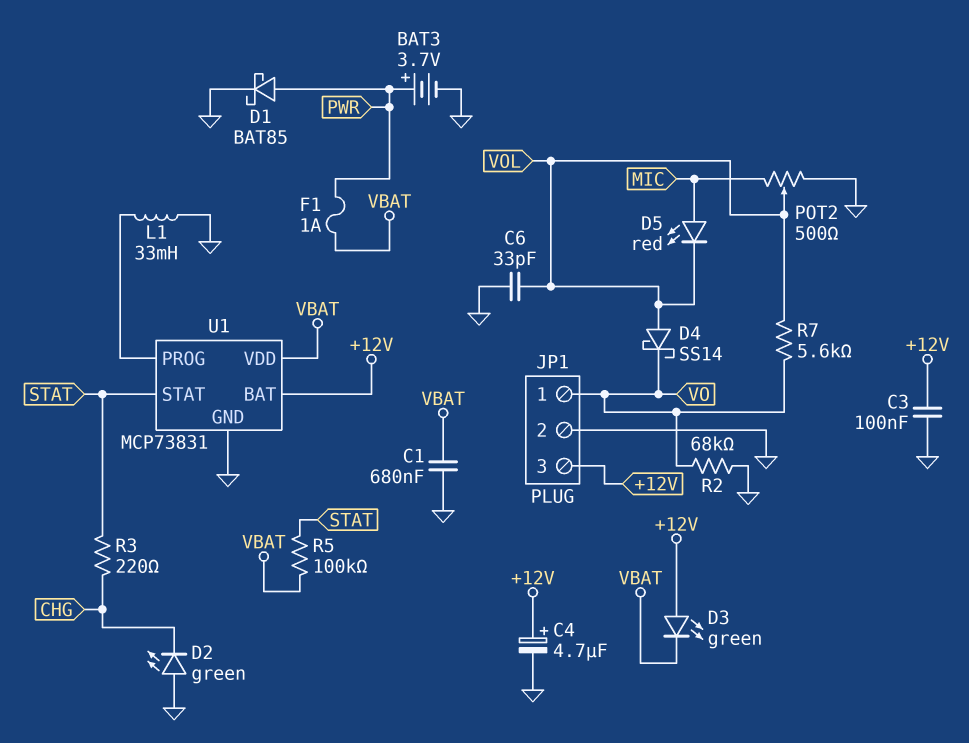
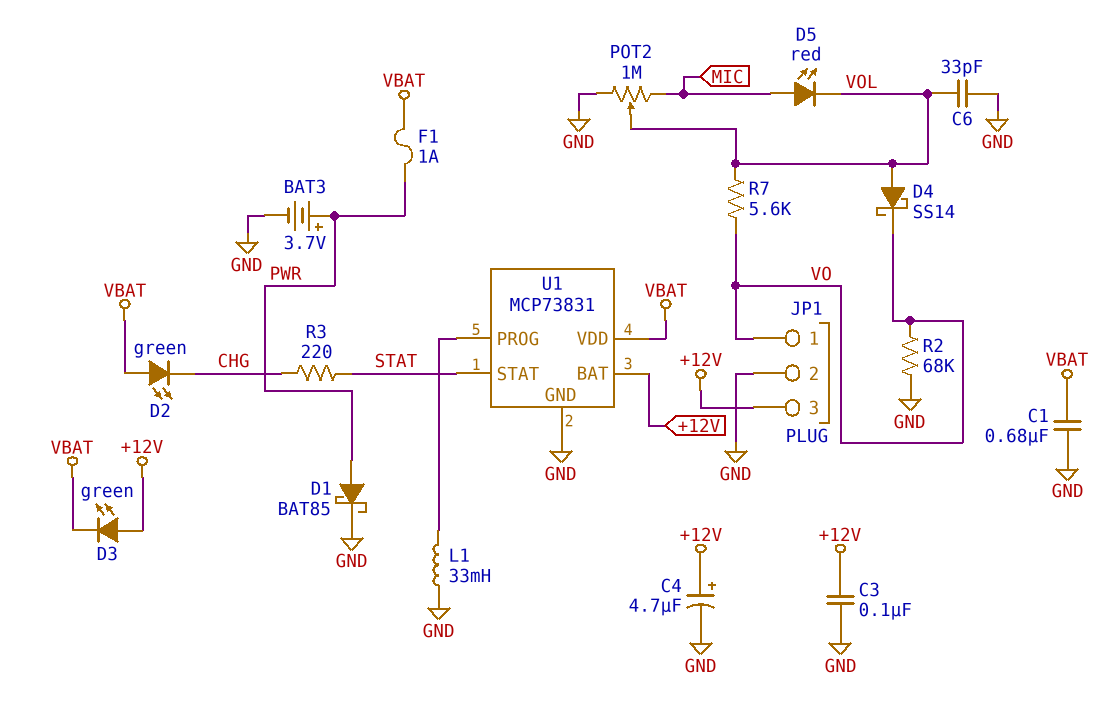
D2: LED green (A GND, K CHG) -> LED green (A VBAT, K CHG)
POT2: 500 (GND, MIC, wiper VOL) -> 1M (GND, MIC, wiper VOL)
R5: 100k (STAT, VBAT) -> none

